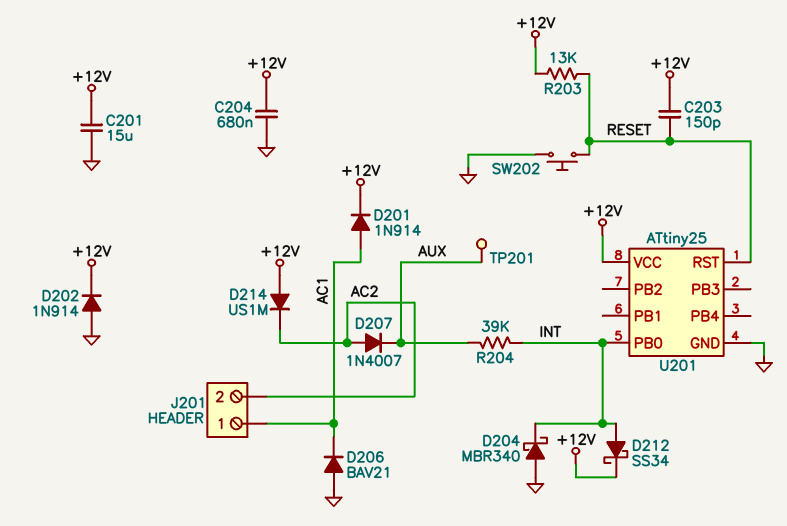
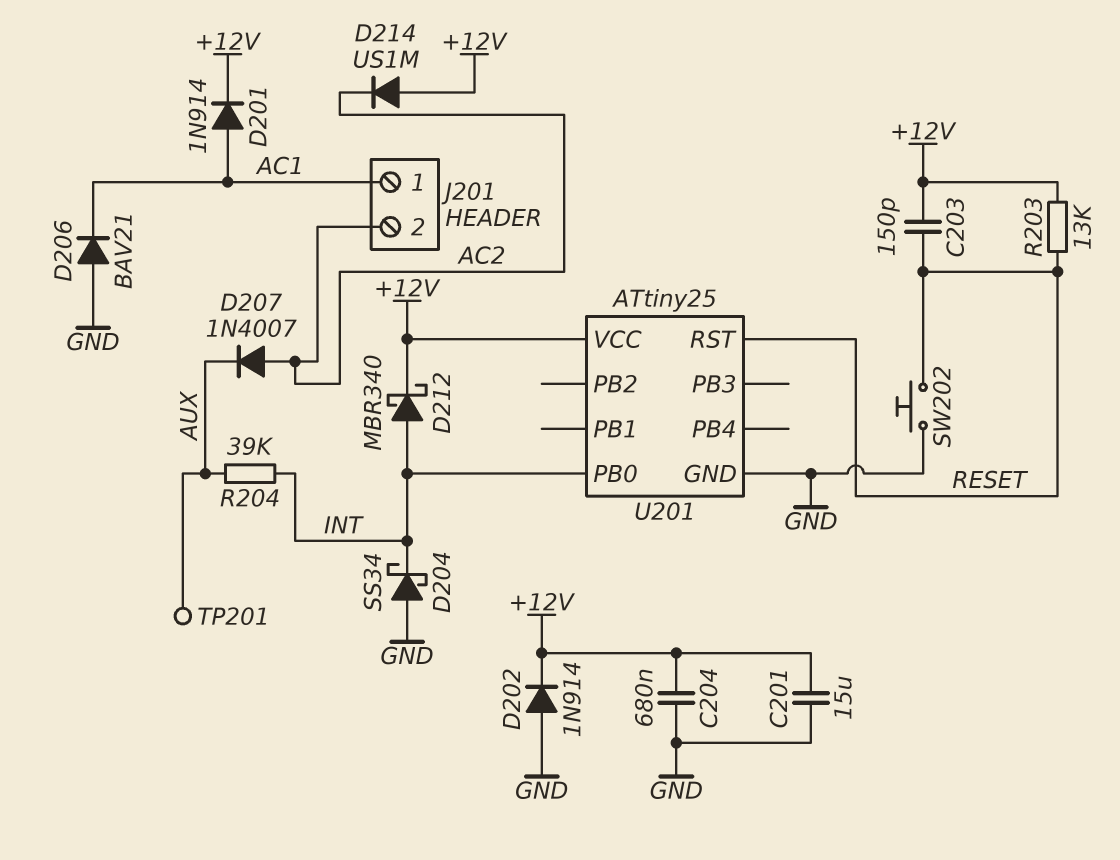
D204: schottky MBR340 (A GND, K INT) -> schottky SS34 (A GND, K INT)
D212: schottky SS34 (A INT, K +12V) -> schottky MBR340 (A INT, K +12V)

